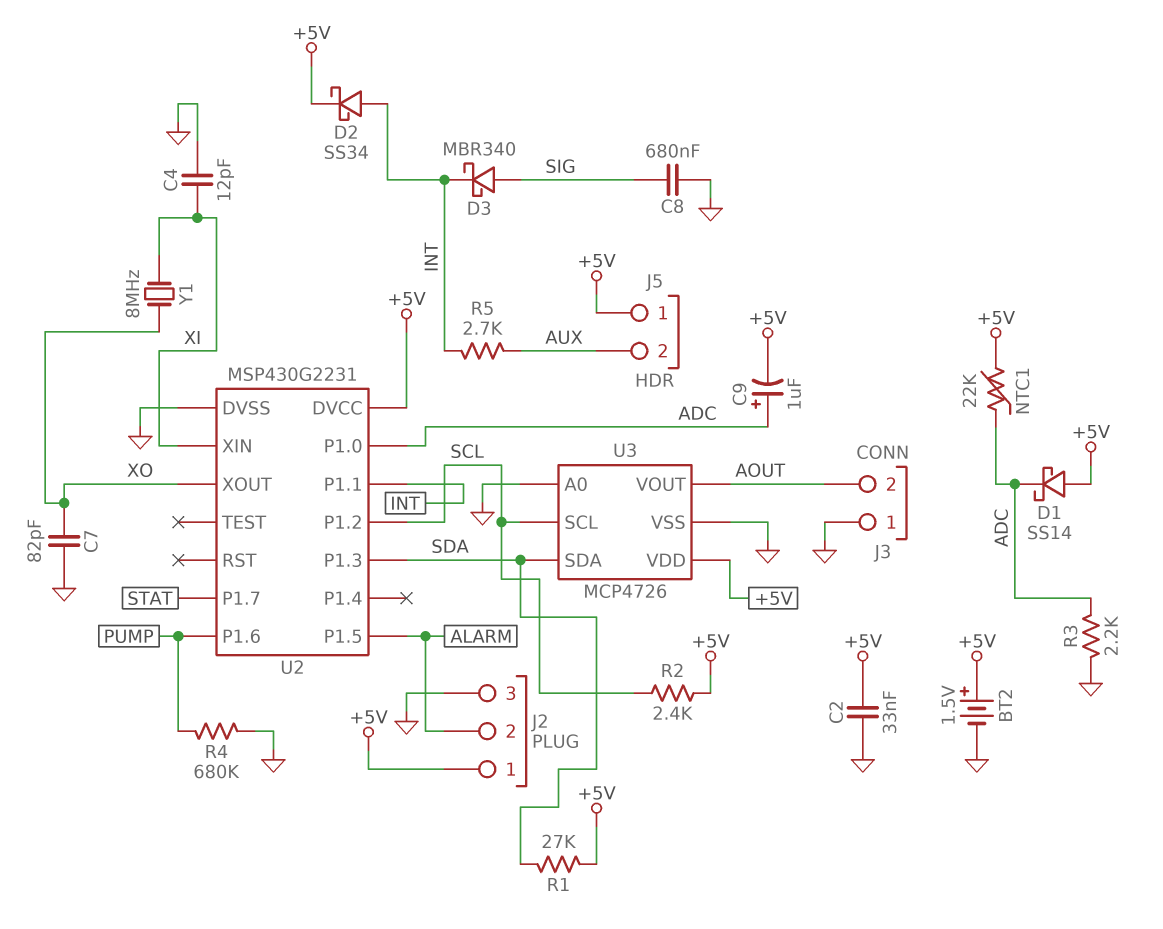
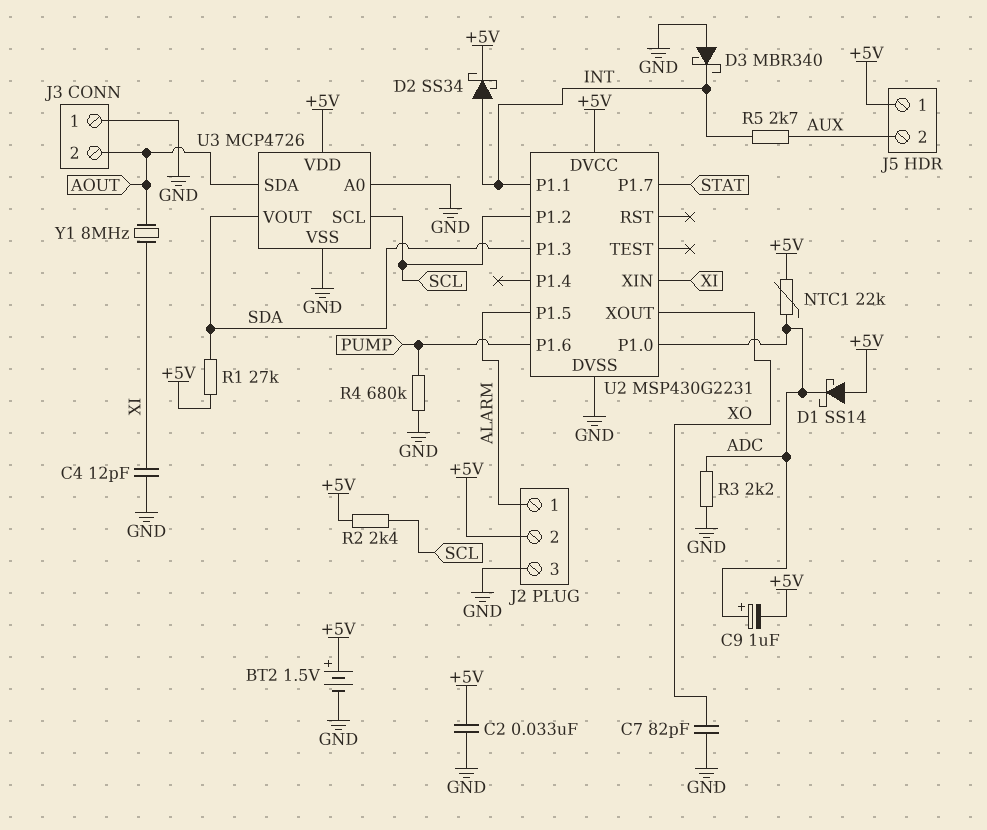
C8: 680nF (GND, SIG) -> none
D3: schottky MBR340 (A SIG, K INT) -> schottky MBR340 (A GND, K INT)
J2 pin 1: +5V -> ALARM
J2 pin 2: ALARM -> +5V
U3 pin SDA: SDA -> AOUT
U3 pin VOUT: AOUT -> SDA
Y1: 8MHz (XI, XO) -> 8MHz (AOUT, XI)

